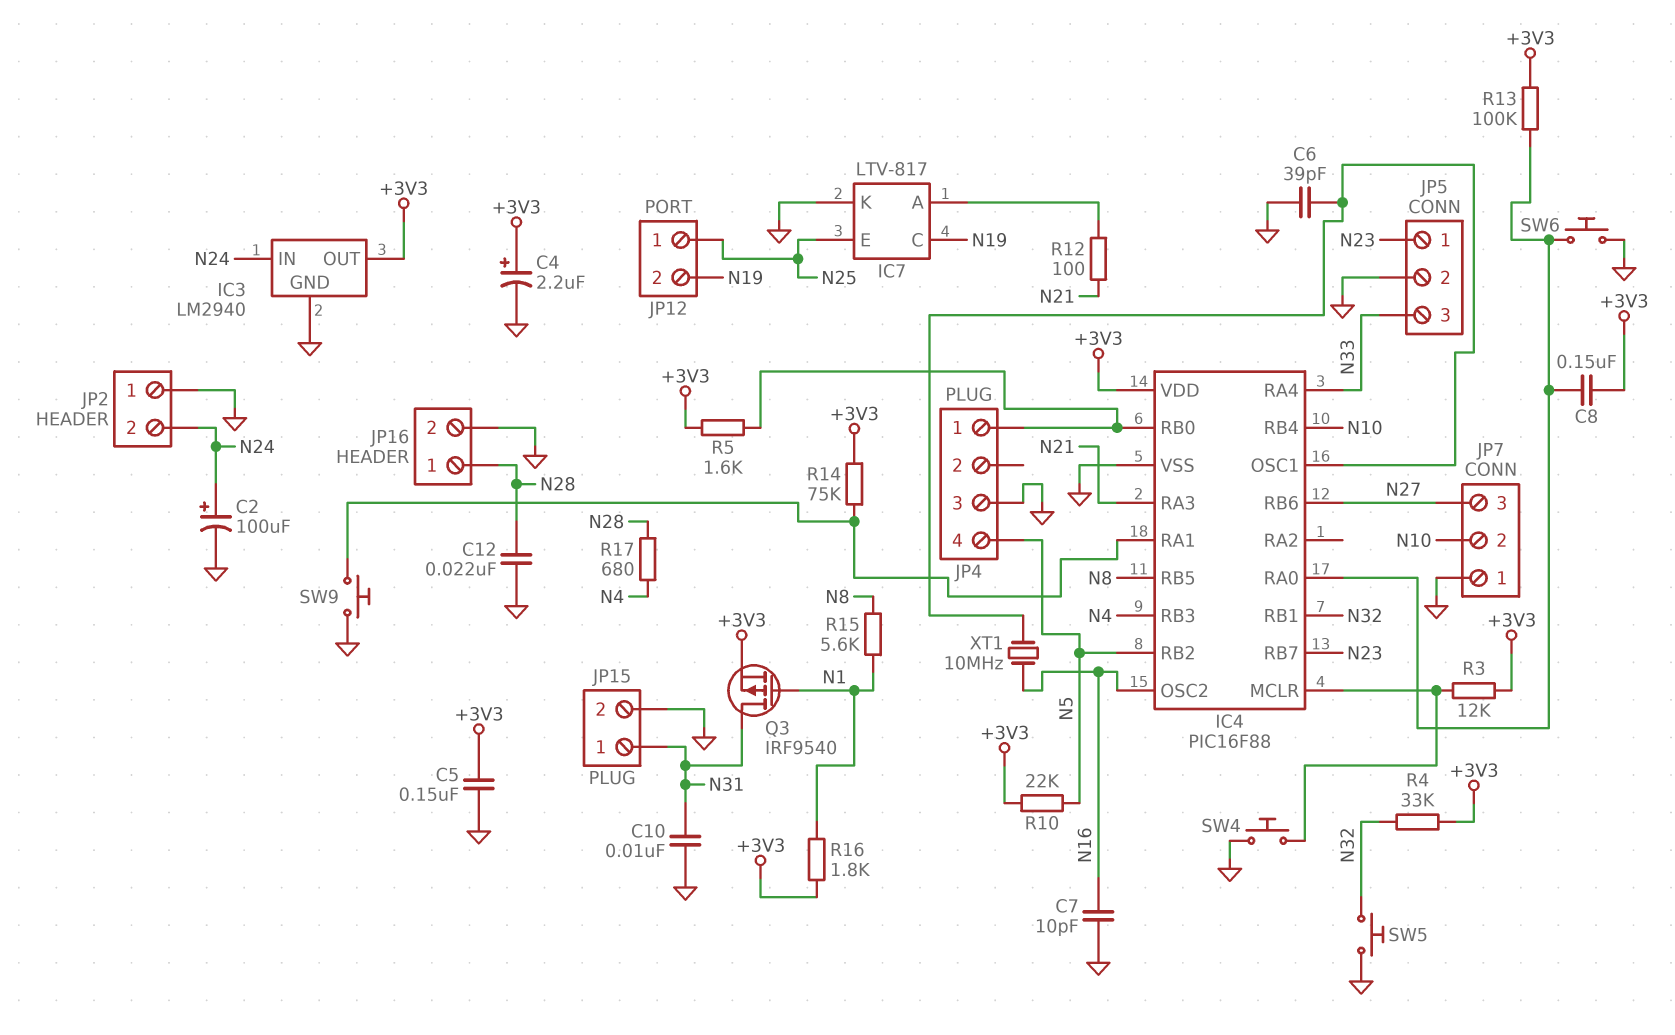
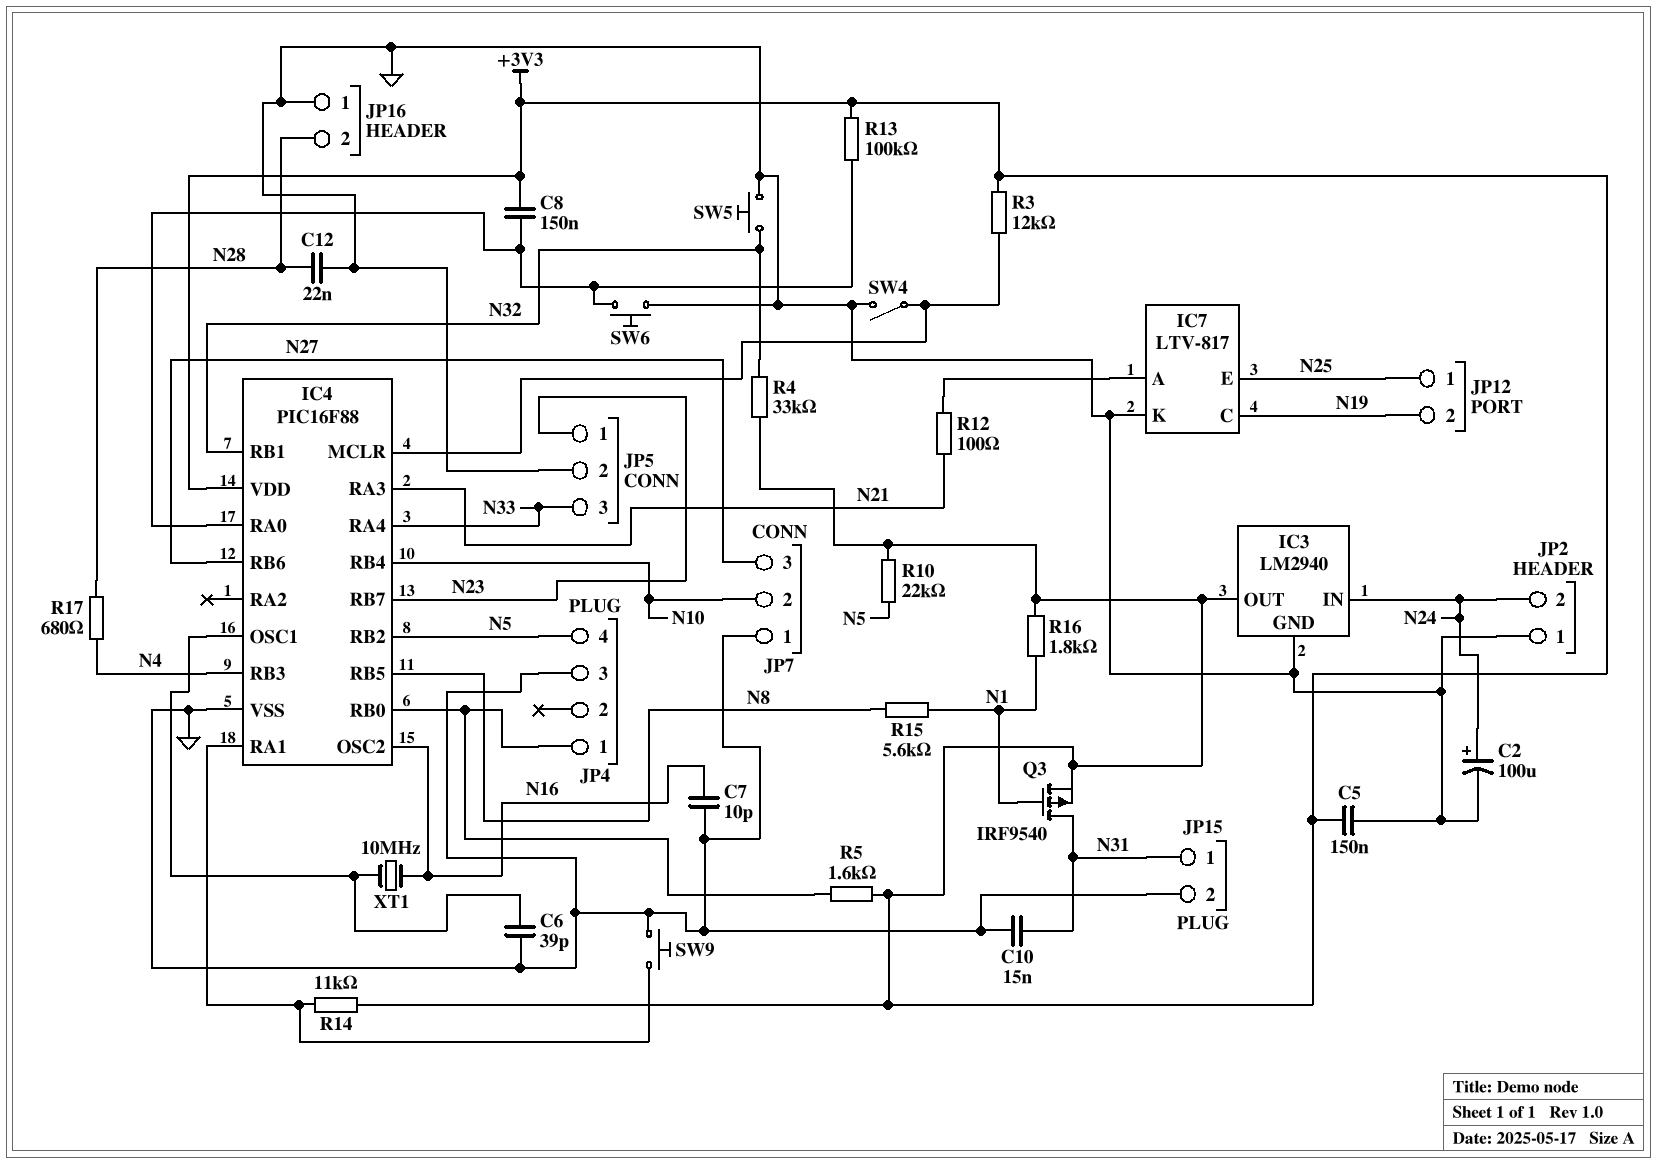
C4: 2.2uF (plus +3V3, minus GND) -> none
C10: 10nF (GND, N31) -> 15nF (GND, N31)
JP16 pin 1: N28 -> GND
JP16 pin 2: GND -> N28
R14: 75k (+3V3, IC4/RA1) -> 11k (+3V3, IC4/RA1)
SW4: button (GND, IC4/MCLR) -> switch (GND, IC4/MCLR)

